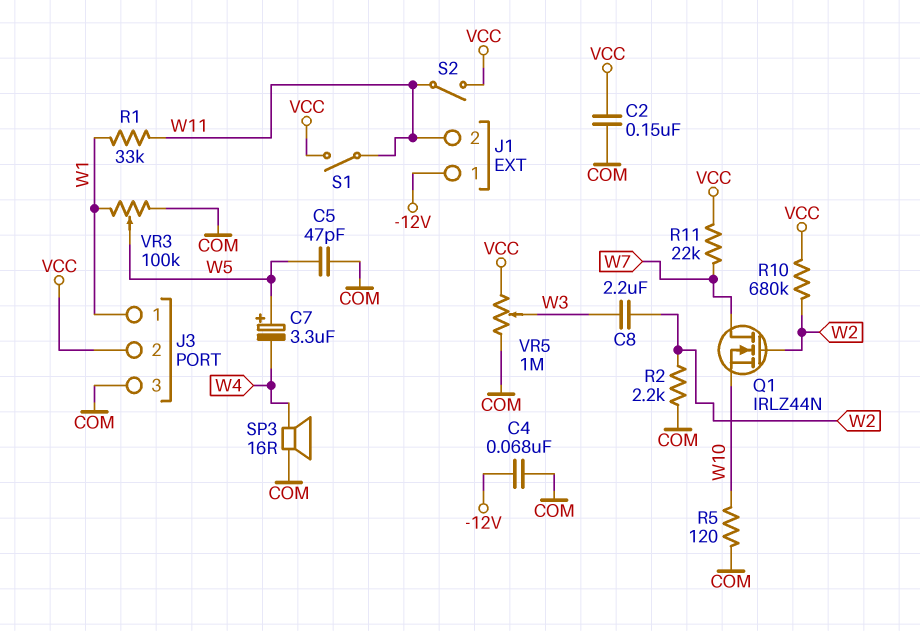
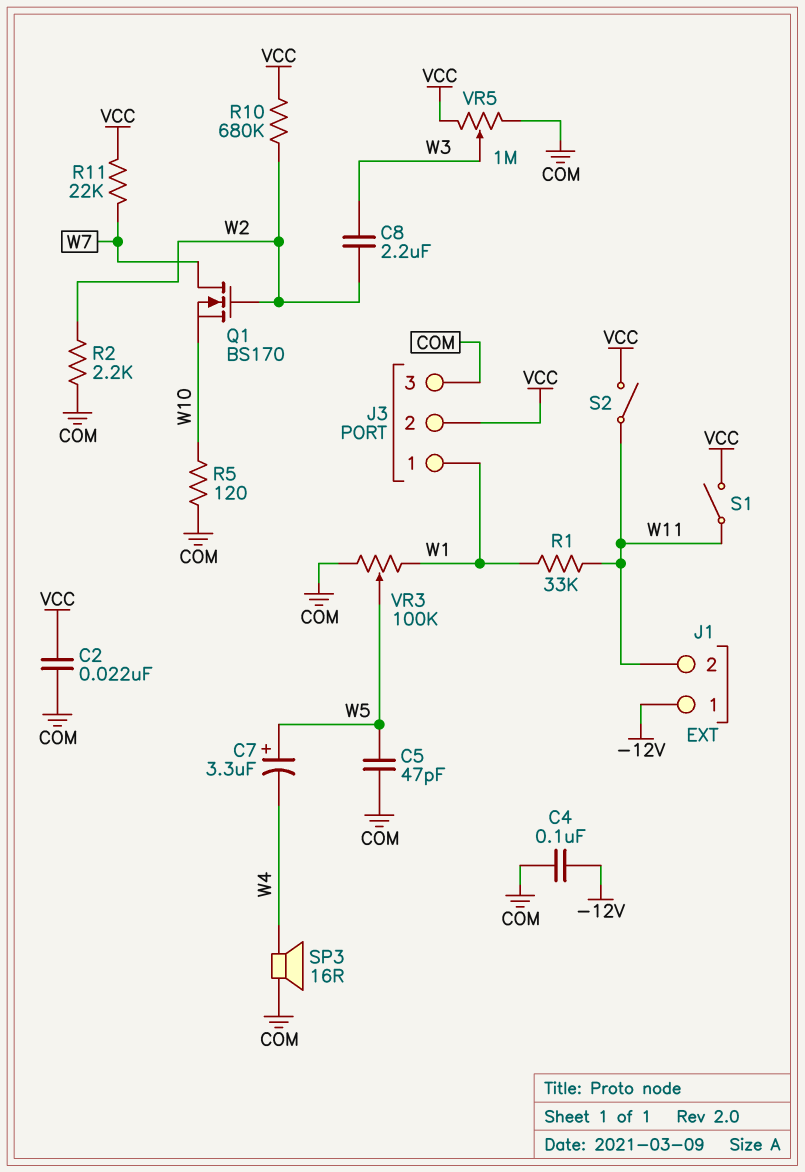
C2: 150nF (COM, VCC) -> 22nF (COM, VCC)
C4: 68nF (-12V, COM) -> 100nF (-12V, COM)
Q1: NMOS IRLZ44N (G W2, D W7, S W10) -> NMOS BS170 (G W2, D W7, S W10)

